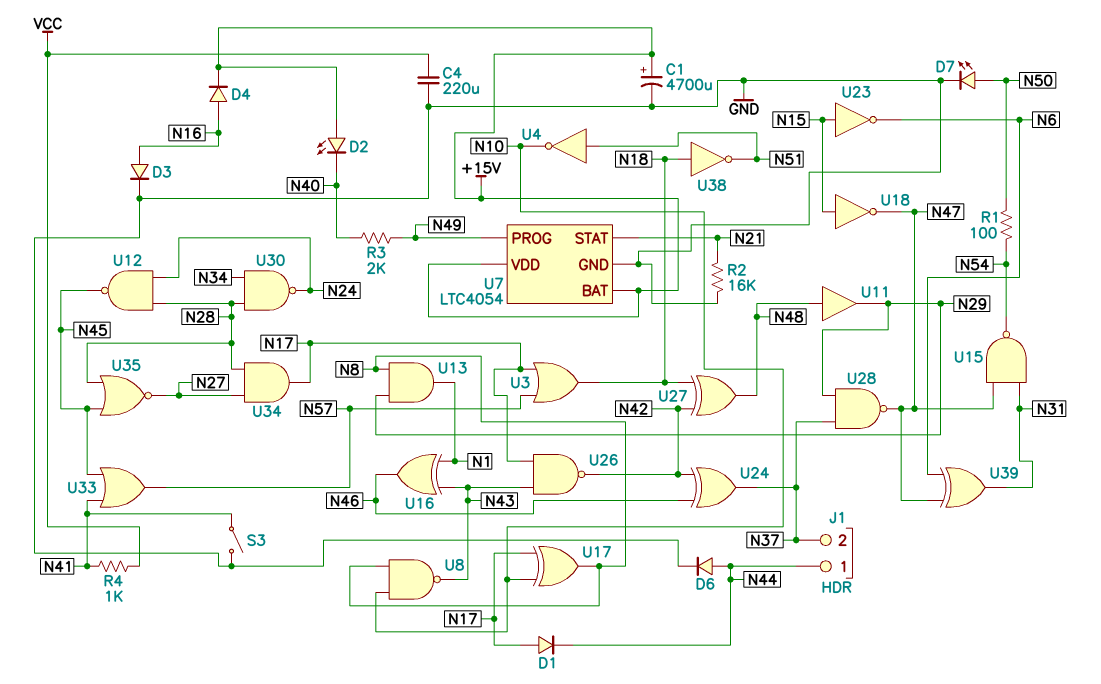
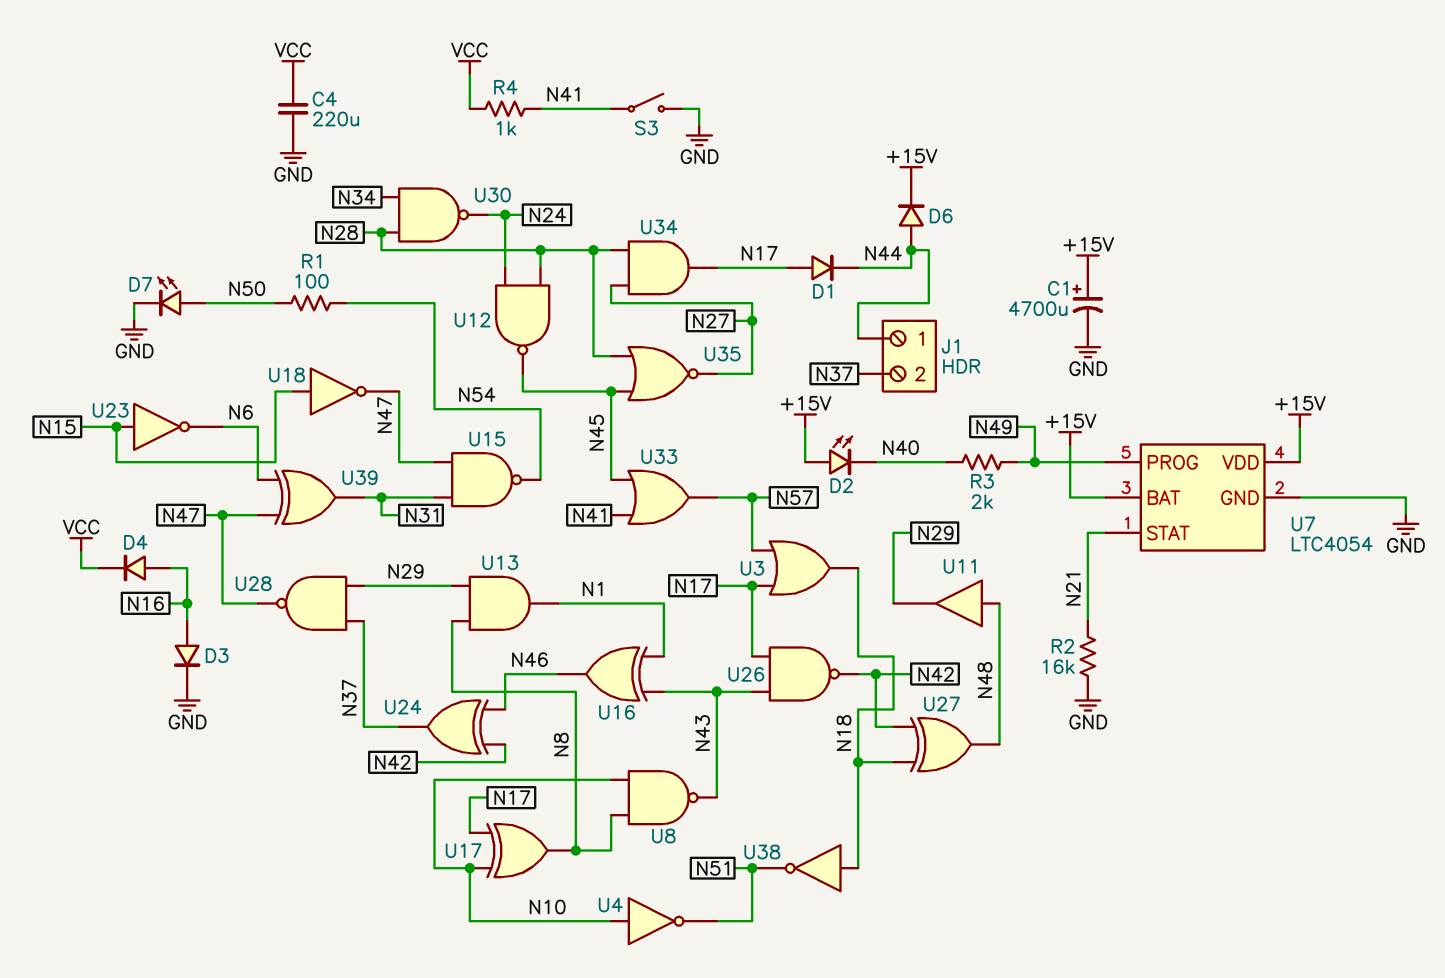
D4: diode (A N16, K +15V) -> diode (A N16, K VCC)
D6: diode (A N44, K GND) -> diode (A N44, K +15V)
U4: NOT (in N51, out N10) -> NOT (in N10, out N51)

